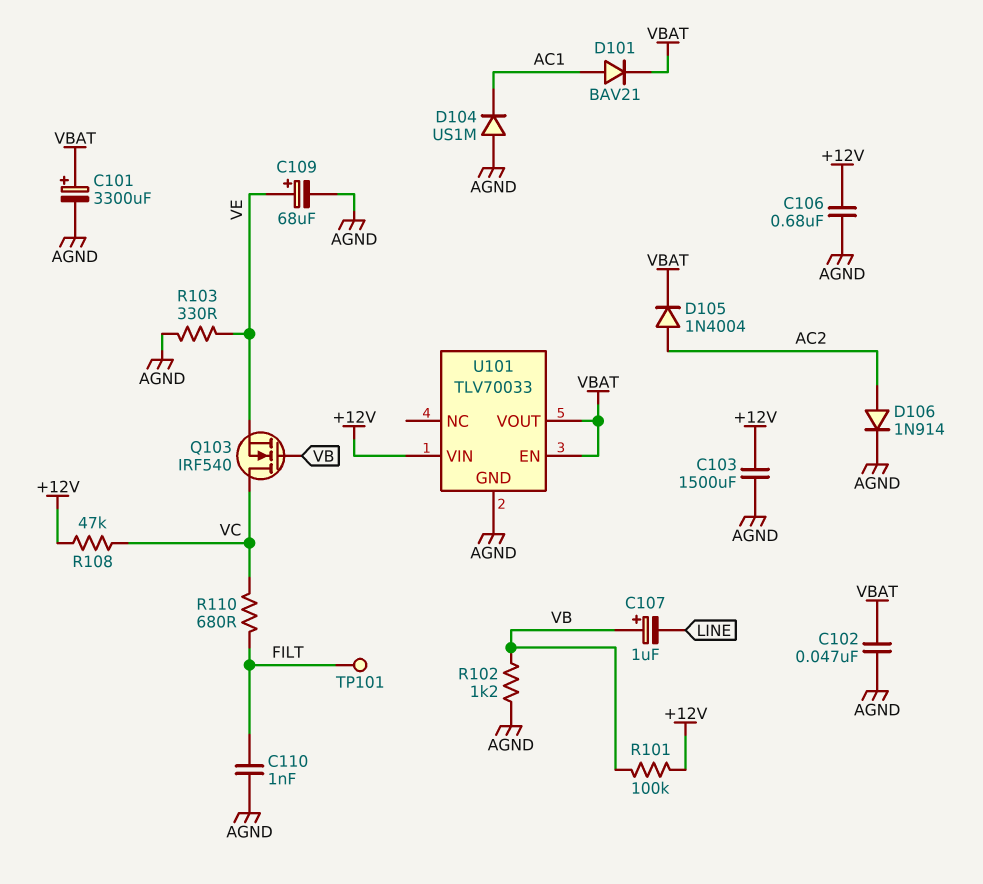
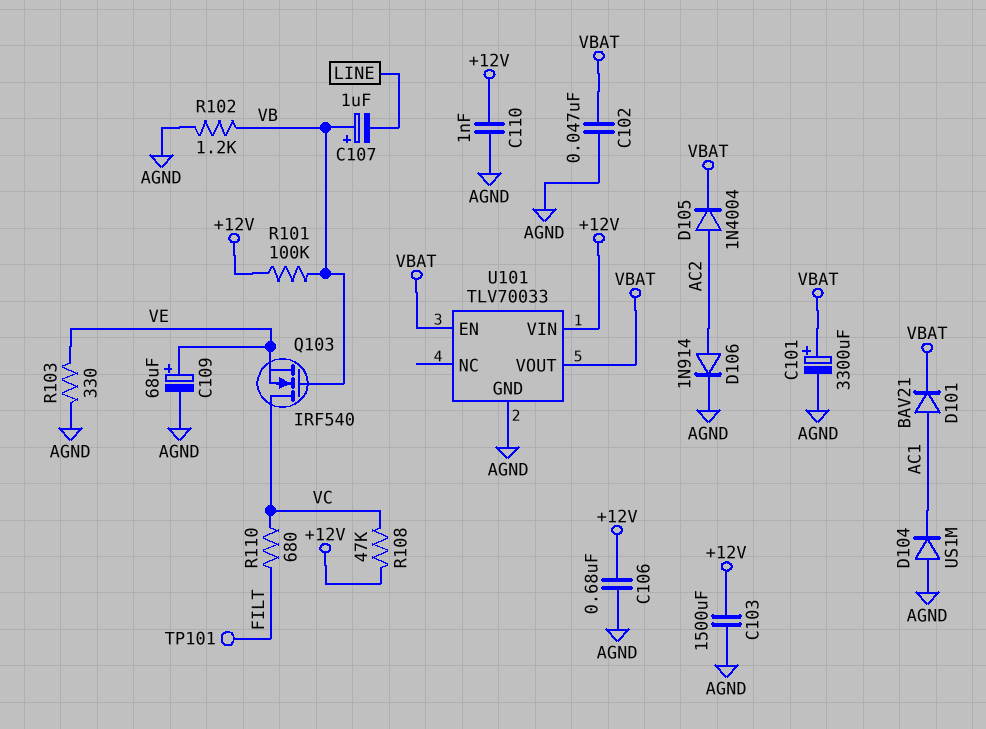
C110: 1nF (AGND, FILT) -> 1nF (+12V, AGND)

